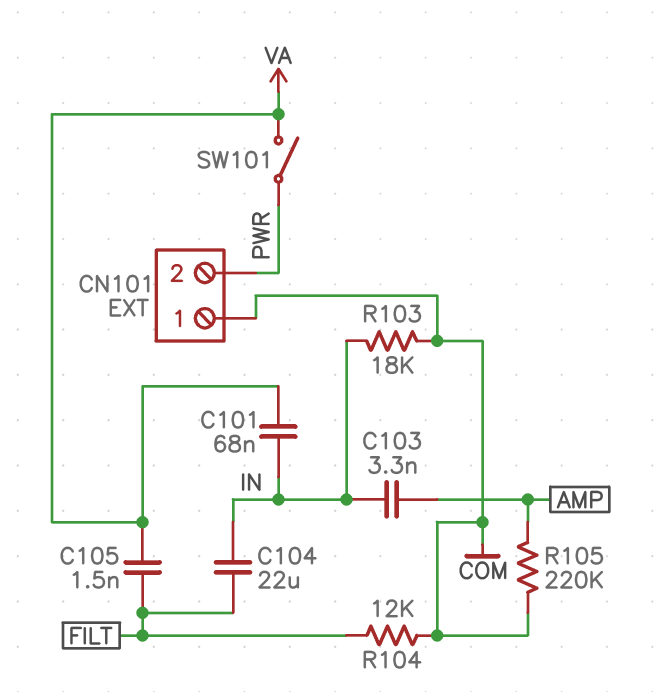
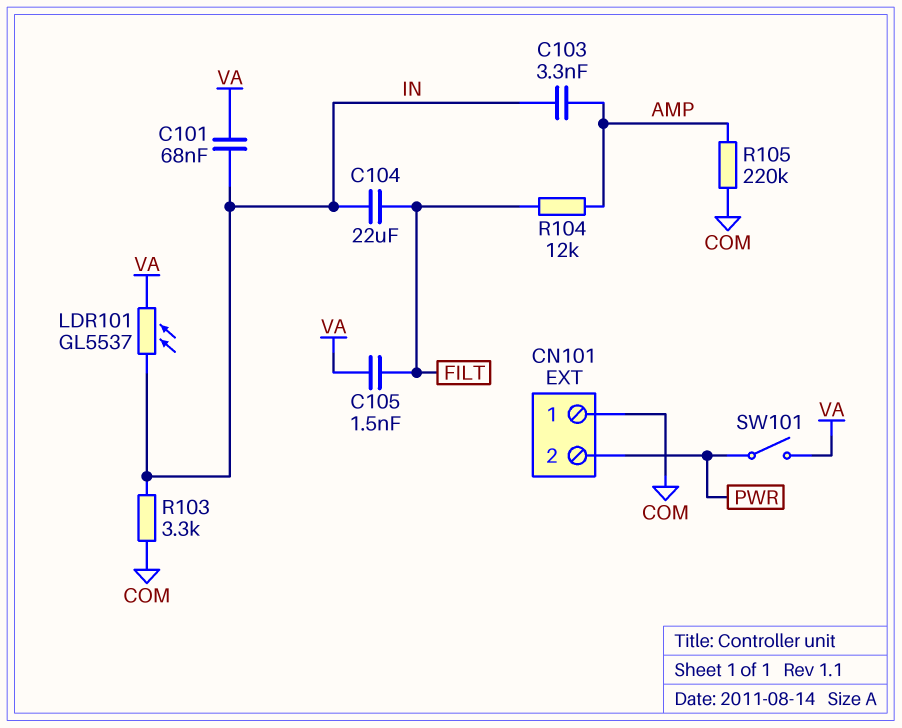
LDR101: none -> GL5537 (IN, VA)
R103: 18k (COM, IN) -> 3.3k (COM, IN)
R104: 12k (COM, FILT) -> 12k (AMP, FILT)

